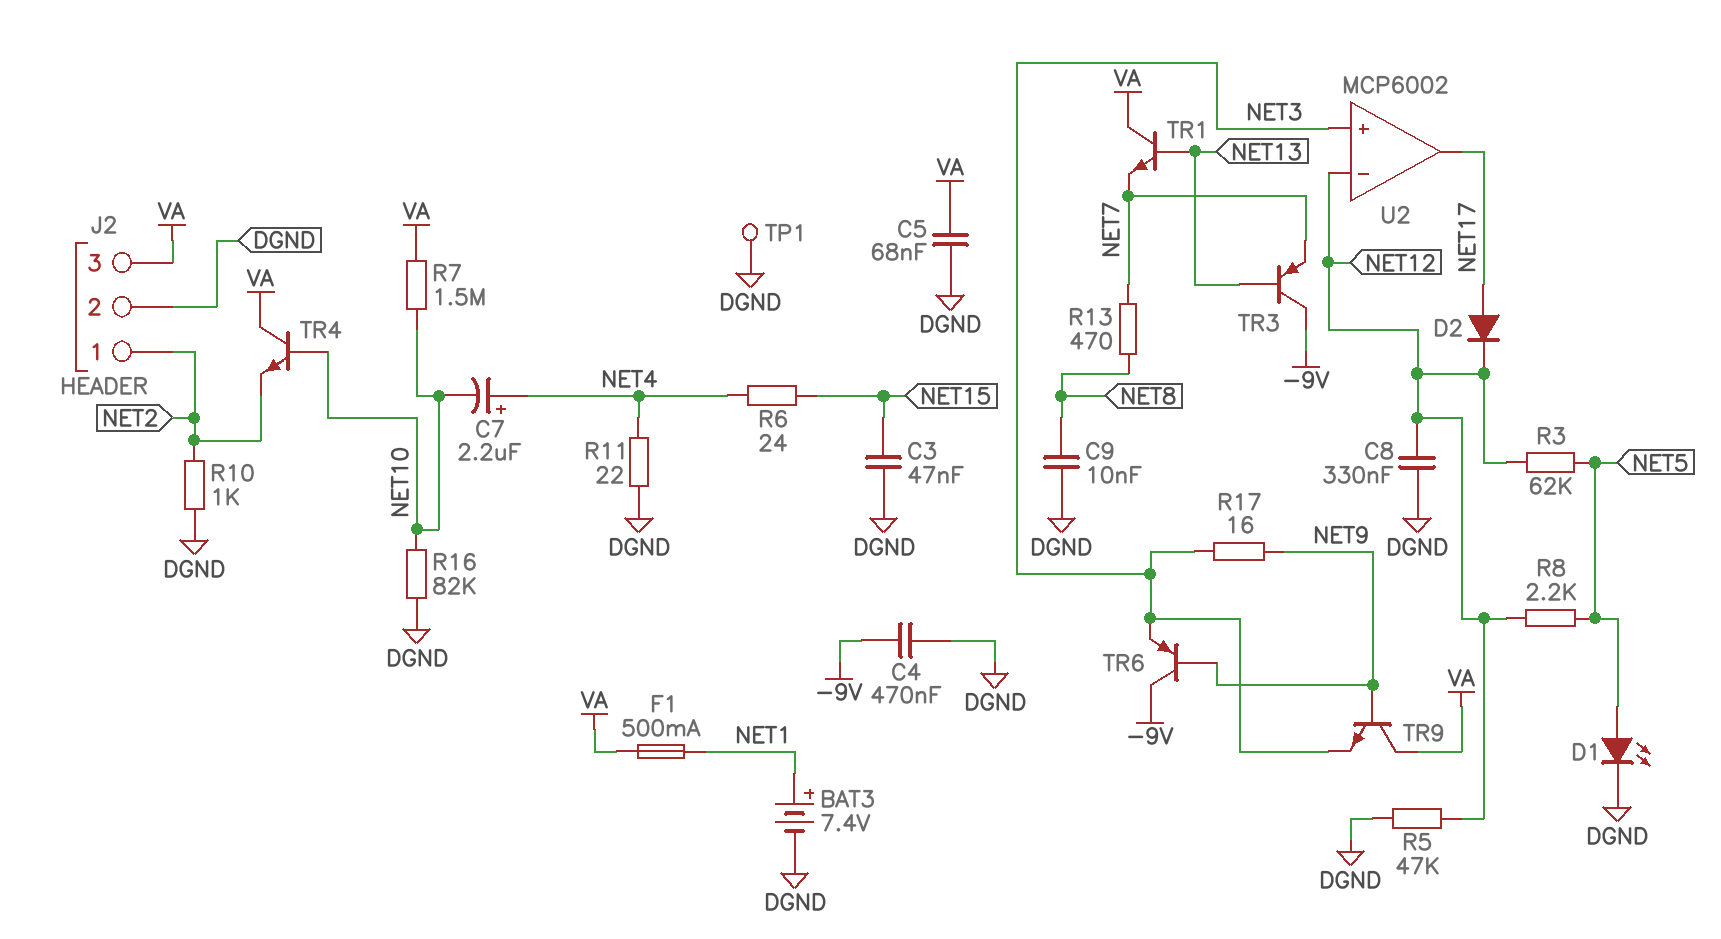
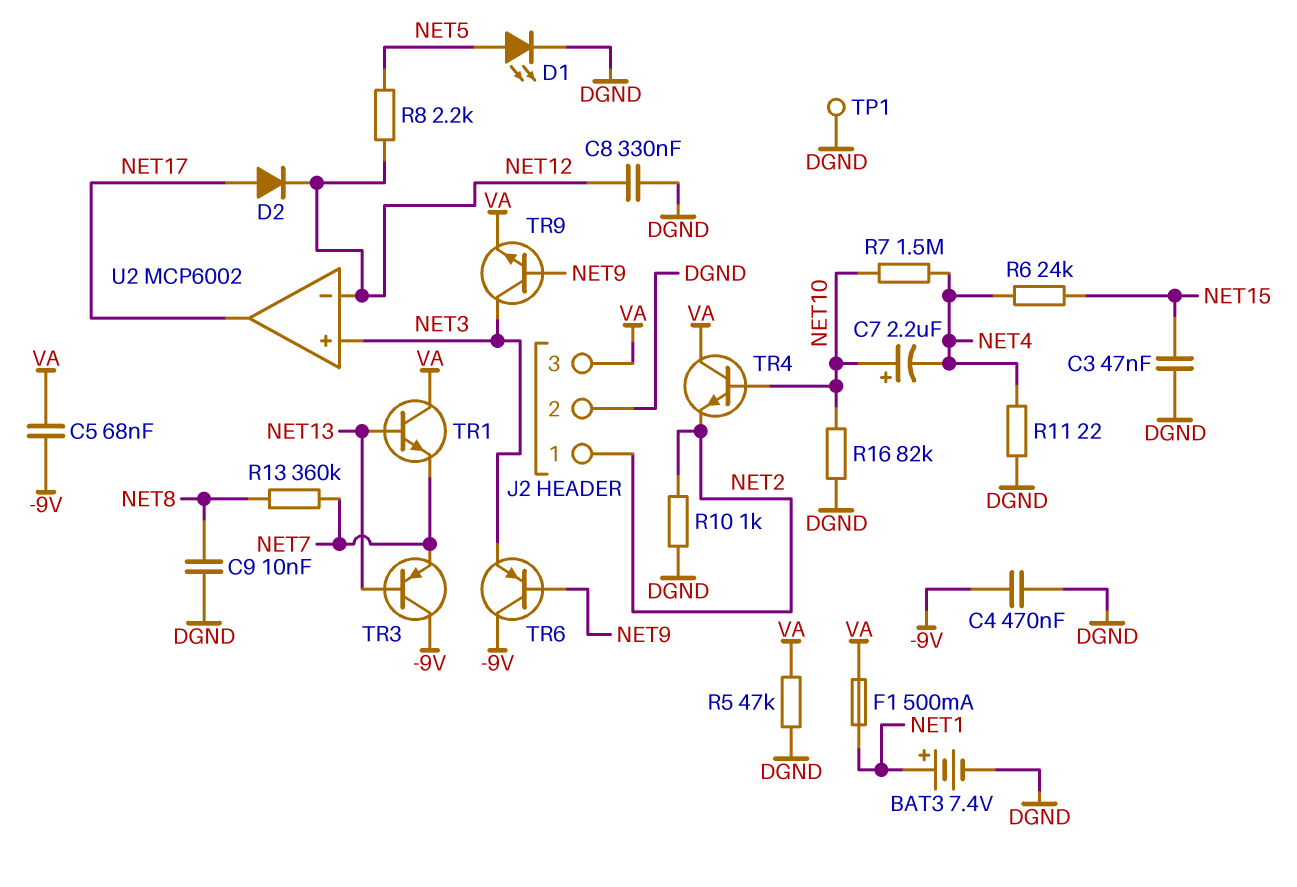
C5: 68nF (DGND, VA) -> 68nF (-9V, VA)
C7: 2.2uF (plus NET4, minus NET10) -> 2.2uF (plus NET10, minus NET4)
R3: 62k (NET5, NET12) -> none
R5: 47k (DGND, NET12) -> 47k (DGND, VA)
R6: 24 (NET4, NET15) -> 24k (NET4, NET15)
R7: 1.5M (NET10, VA) -> 1.5M (NET4, NET10)
R13: 470 (NET7, NET8) -> 360k (NET7, NET8)
R17: 16 (NET3, NET9) -> none
TR9: NPN (B NET9, C VA, E NET3) -> NPN (B NET9, C NET3, E VA)

